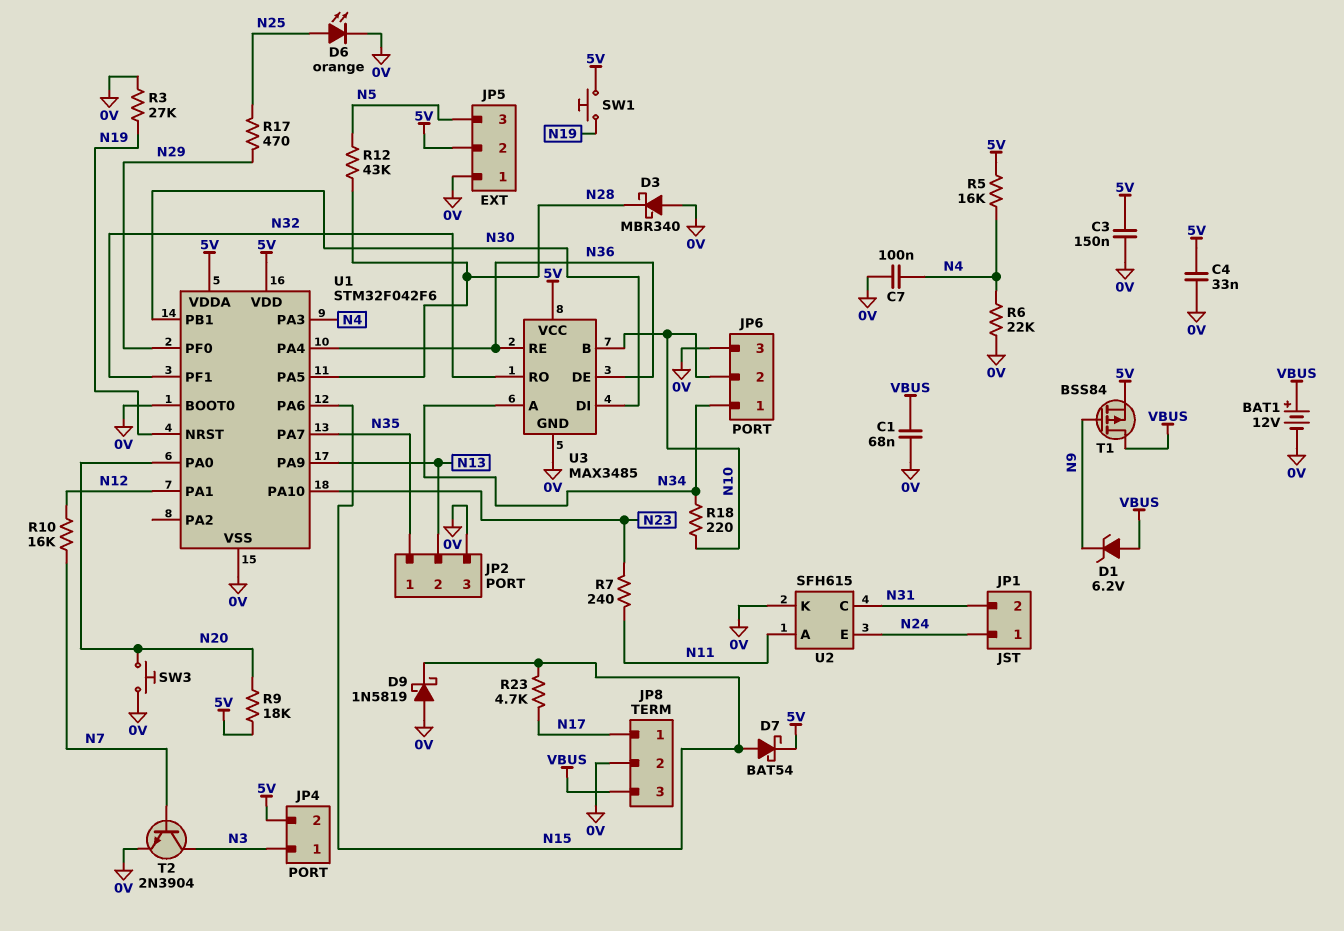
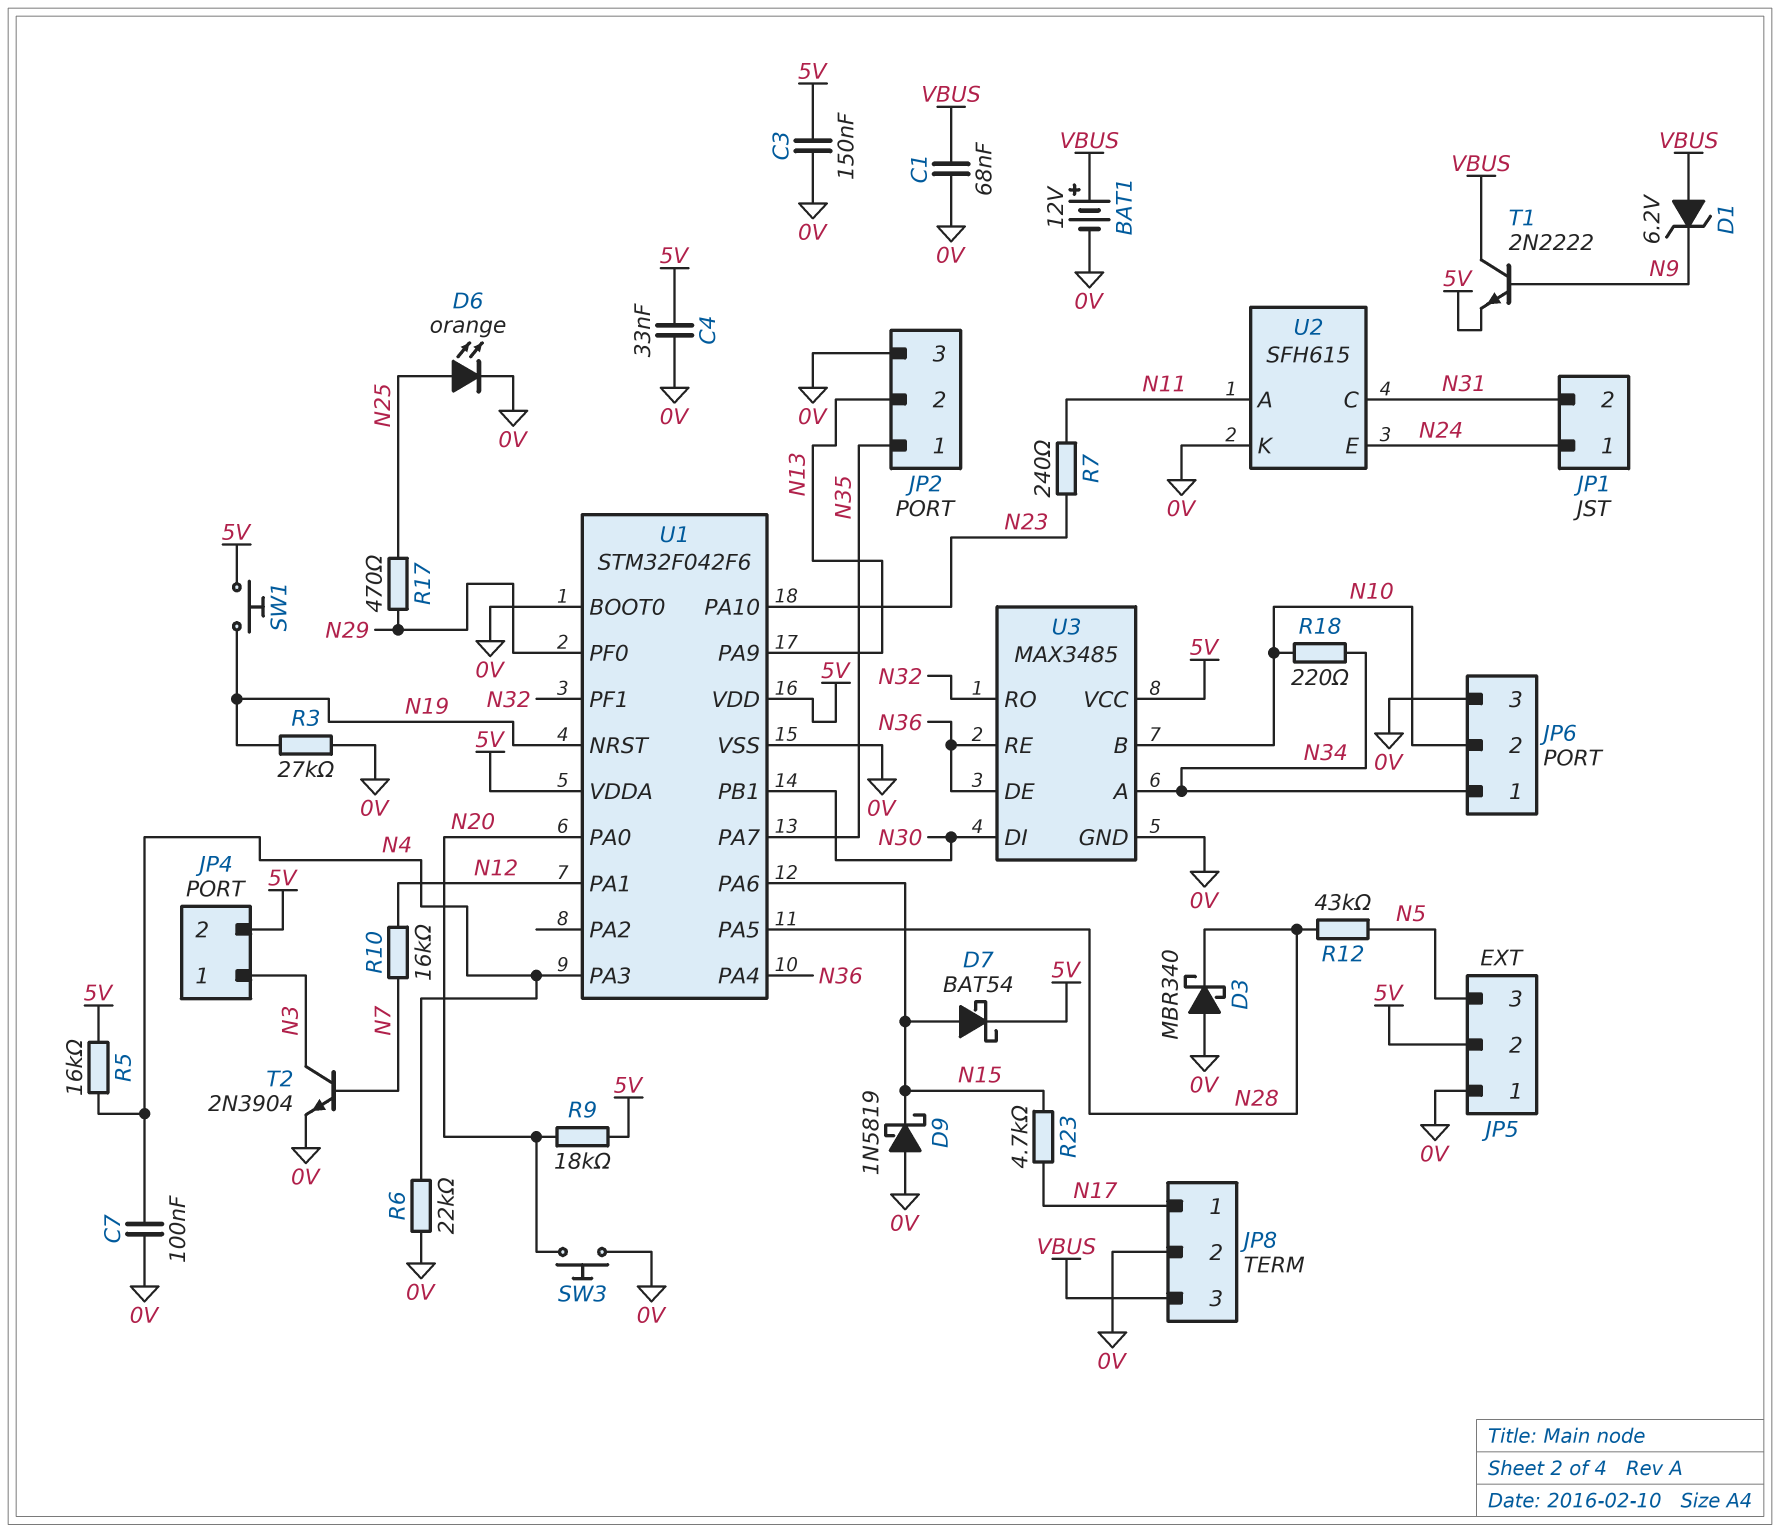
T1: PMOS BSS84 (G N9, D VBUS, S 5V) -> NPN 2N2222 (B N9, C VBUS, E 5V)

